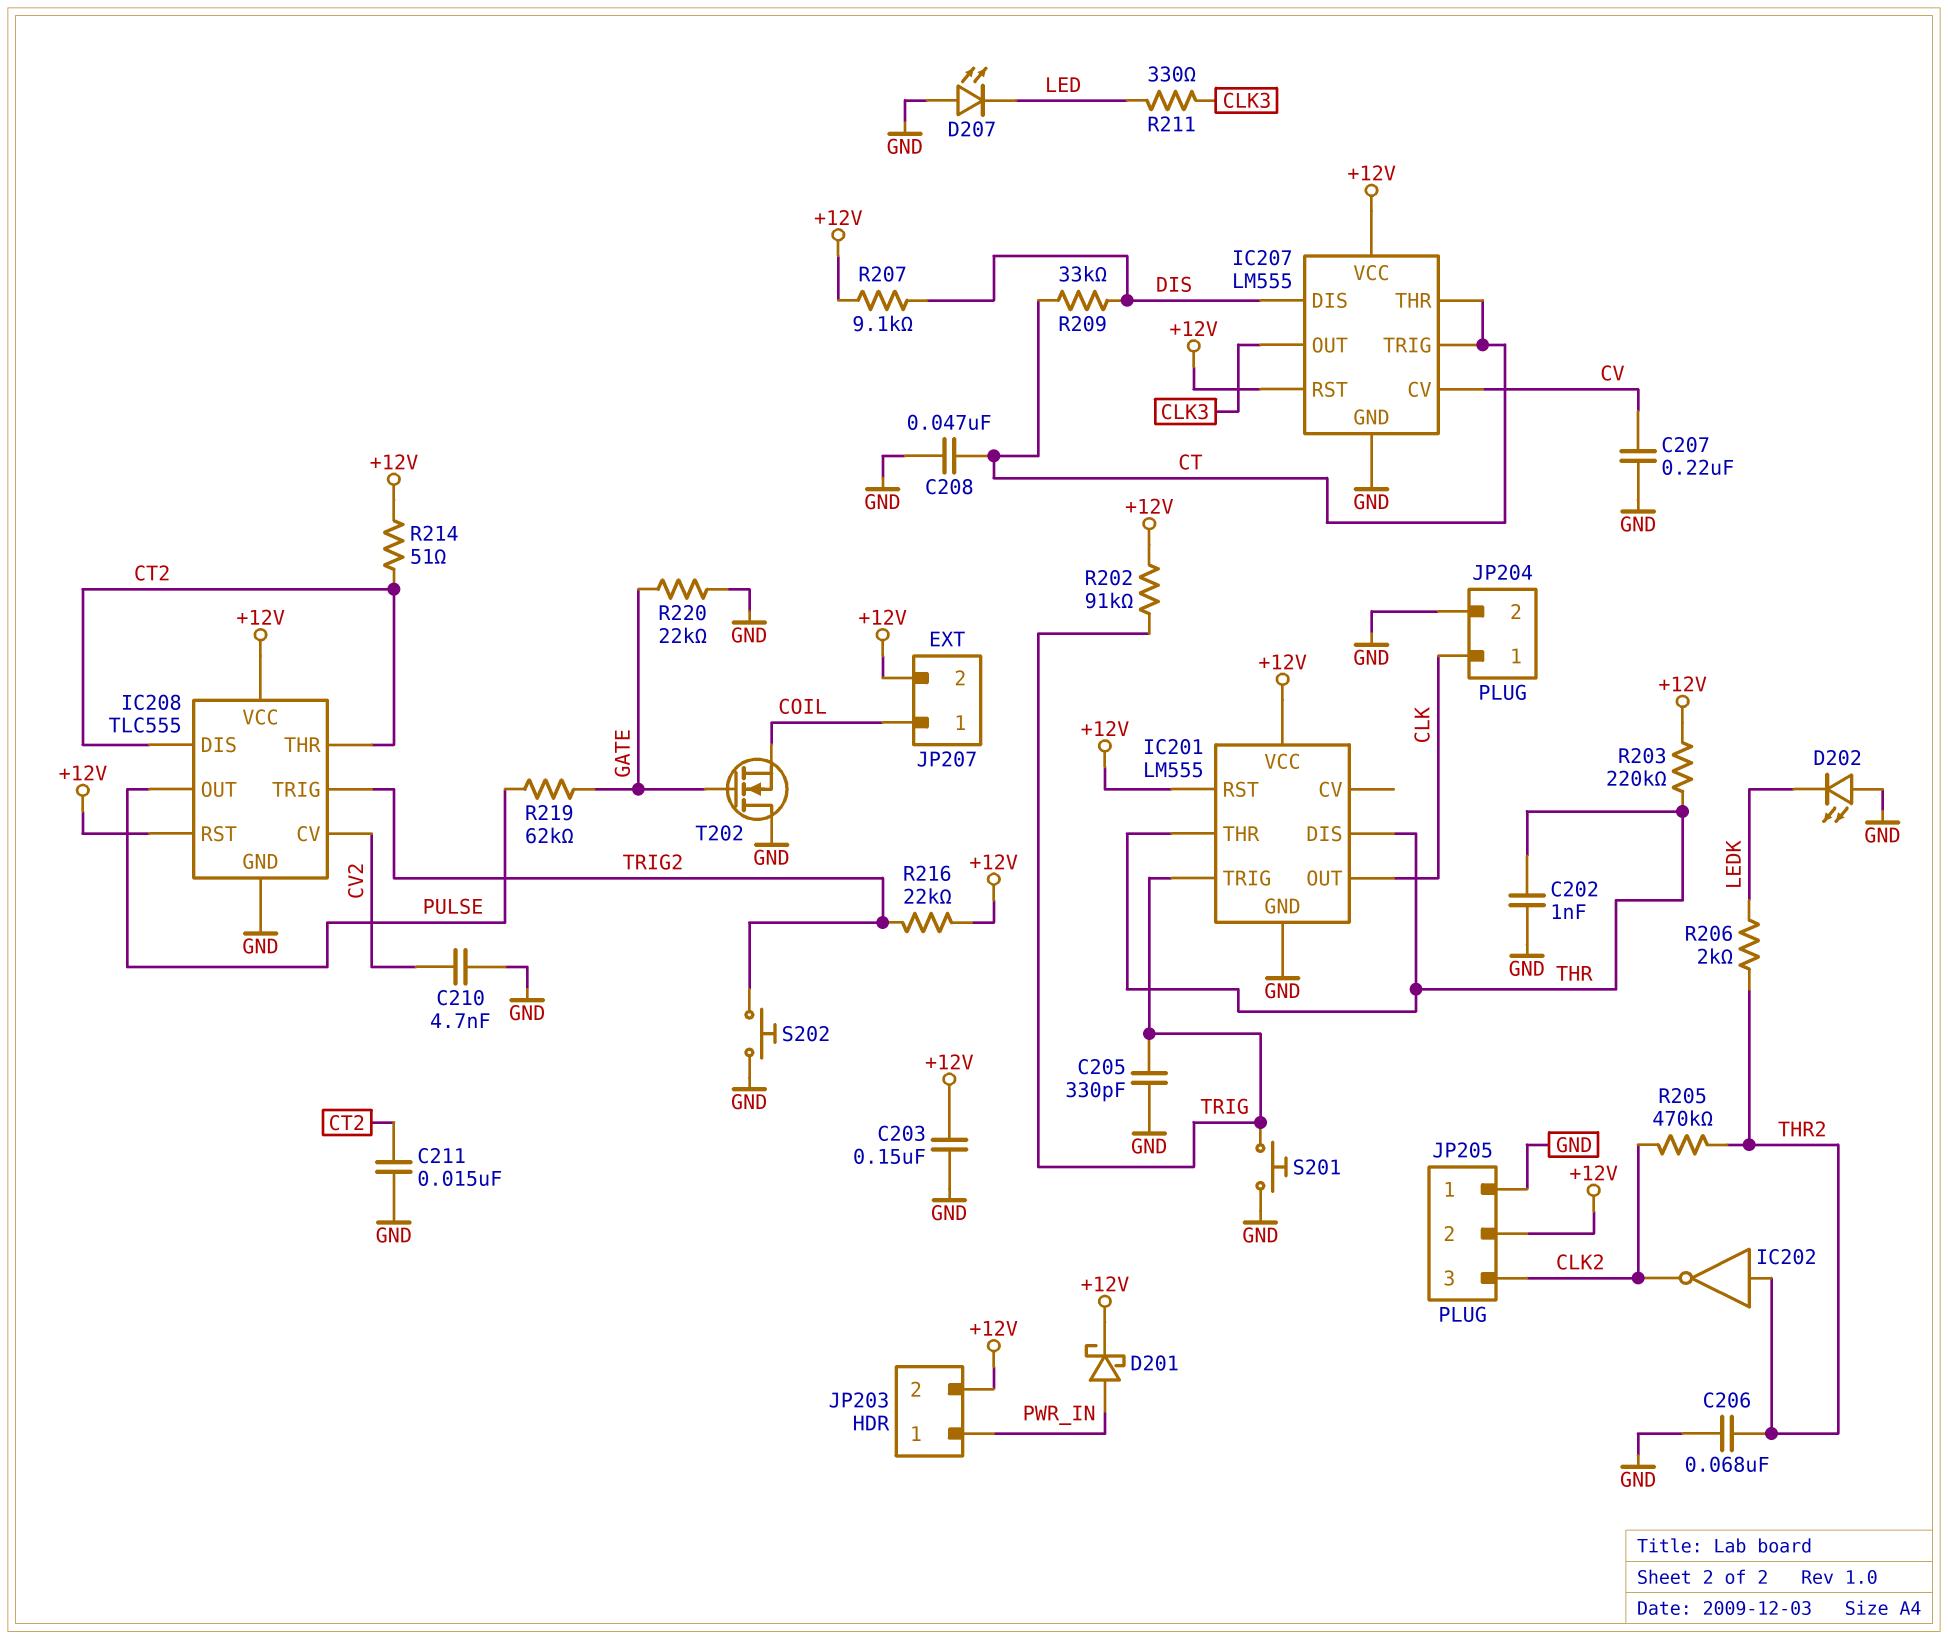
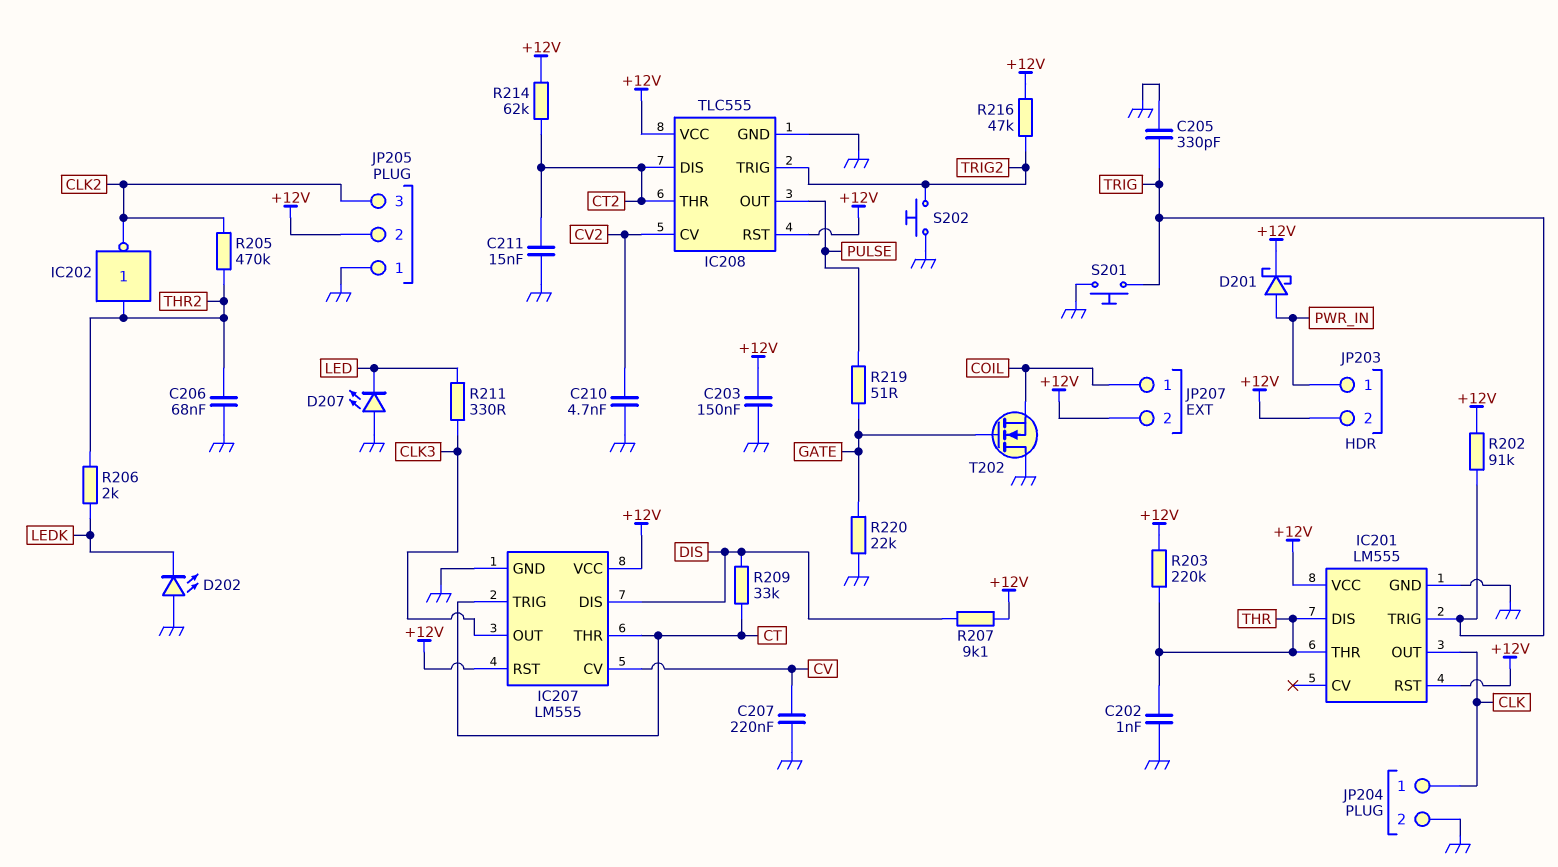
C208: 47nF (CT, GND) -> none
R214: 51 (+12V, CT2) -> 62k (+12V, CT2)
R216: 22k (+12V, TRIG2) -> 47k (+12V, TRIG2)
R219: 62k (GATE, PULSE) -> 51 (GATE, PULSE)

